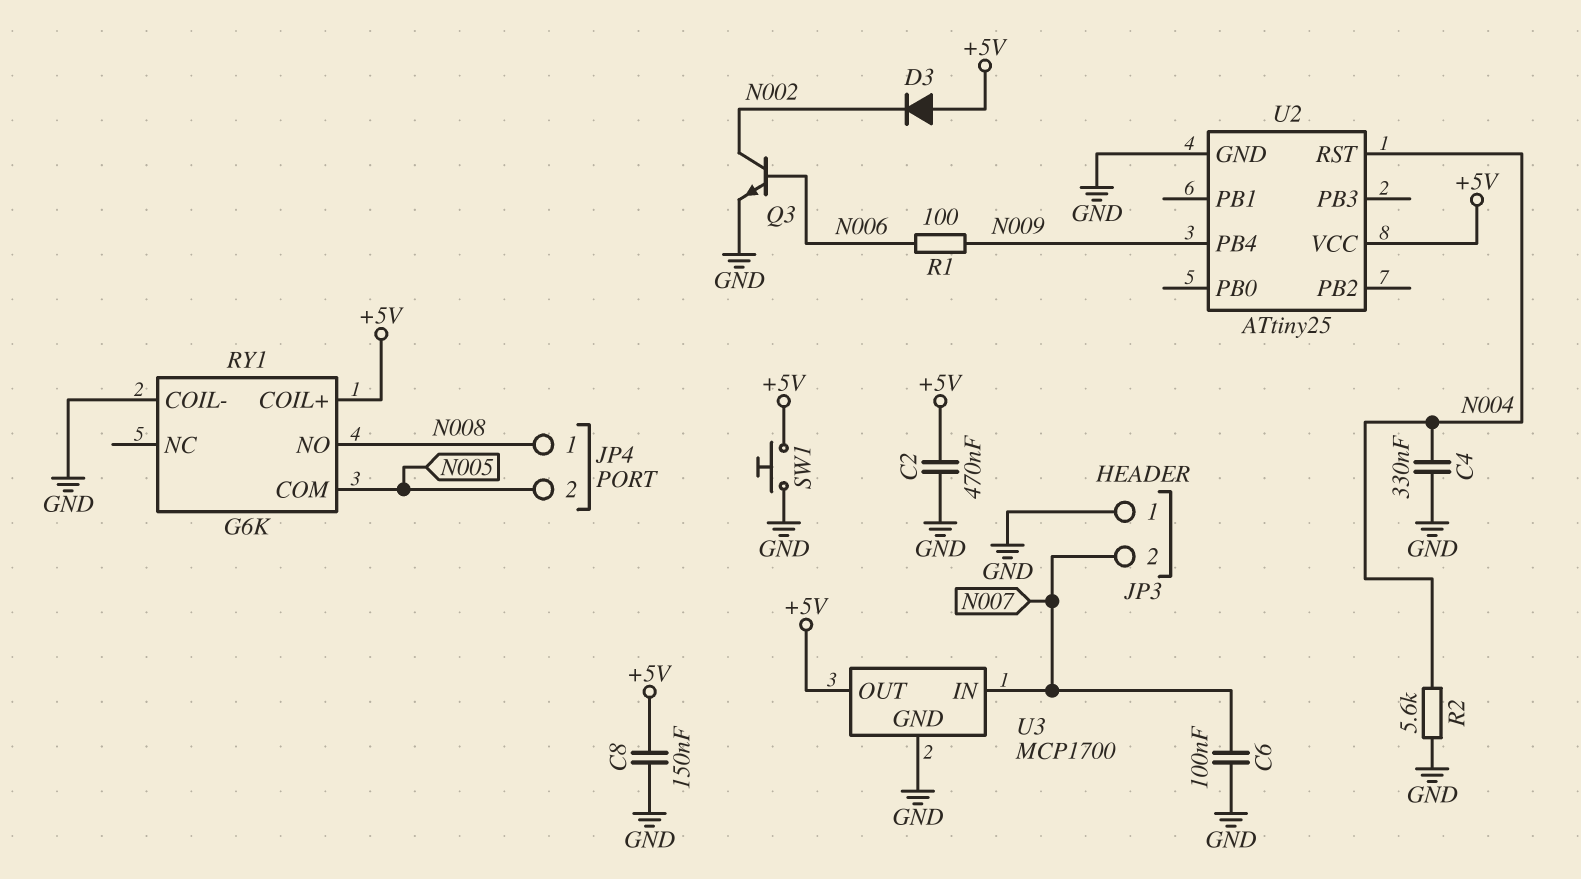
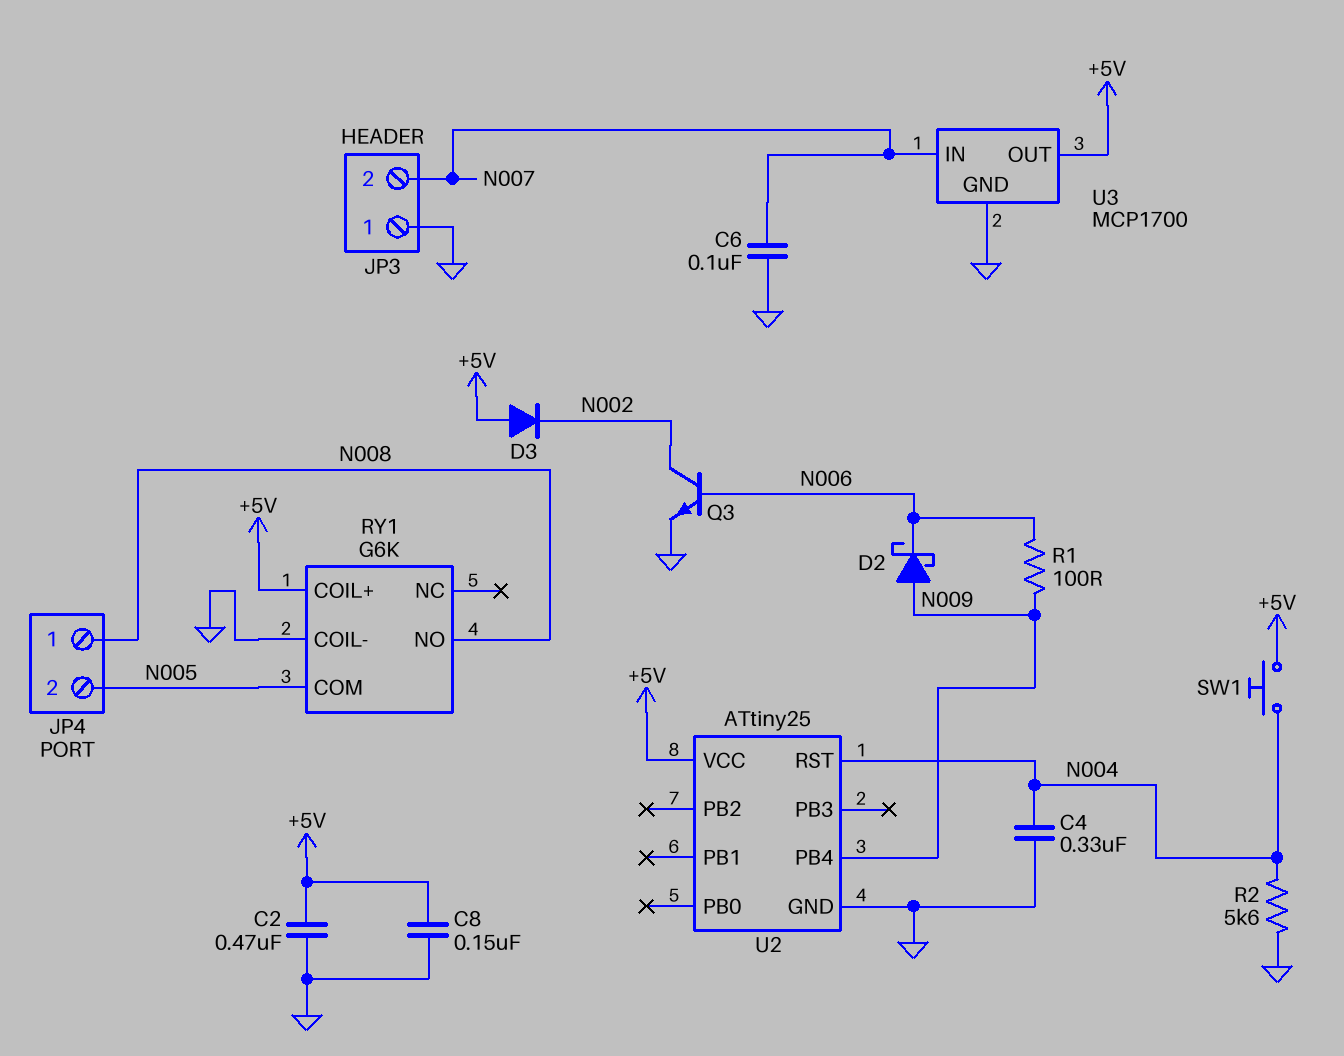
D2: none -> schottky (A N009, K N006)
SW1: button (+5V, GND) -> button (+5V, N004)

